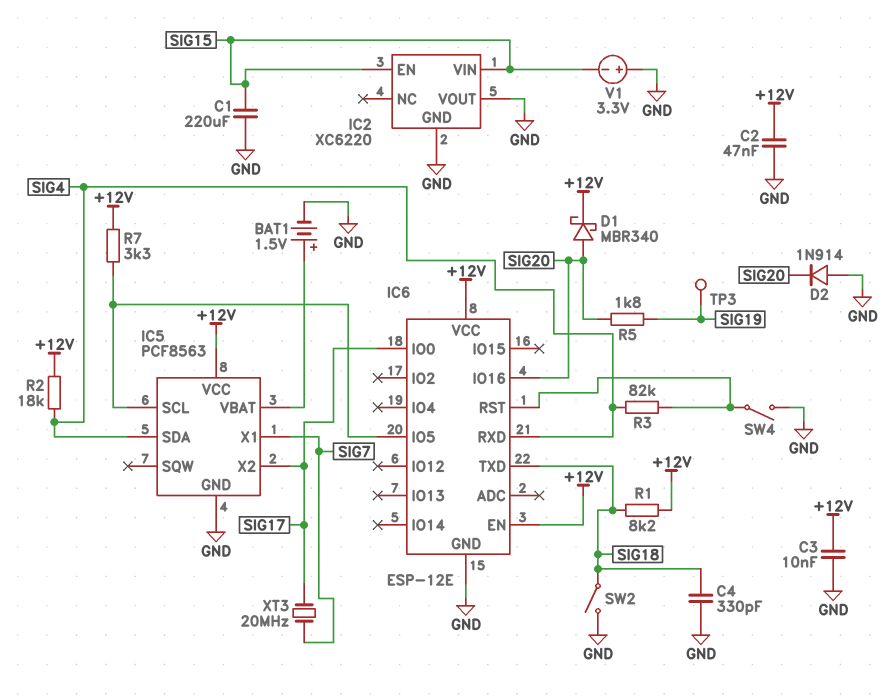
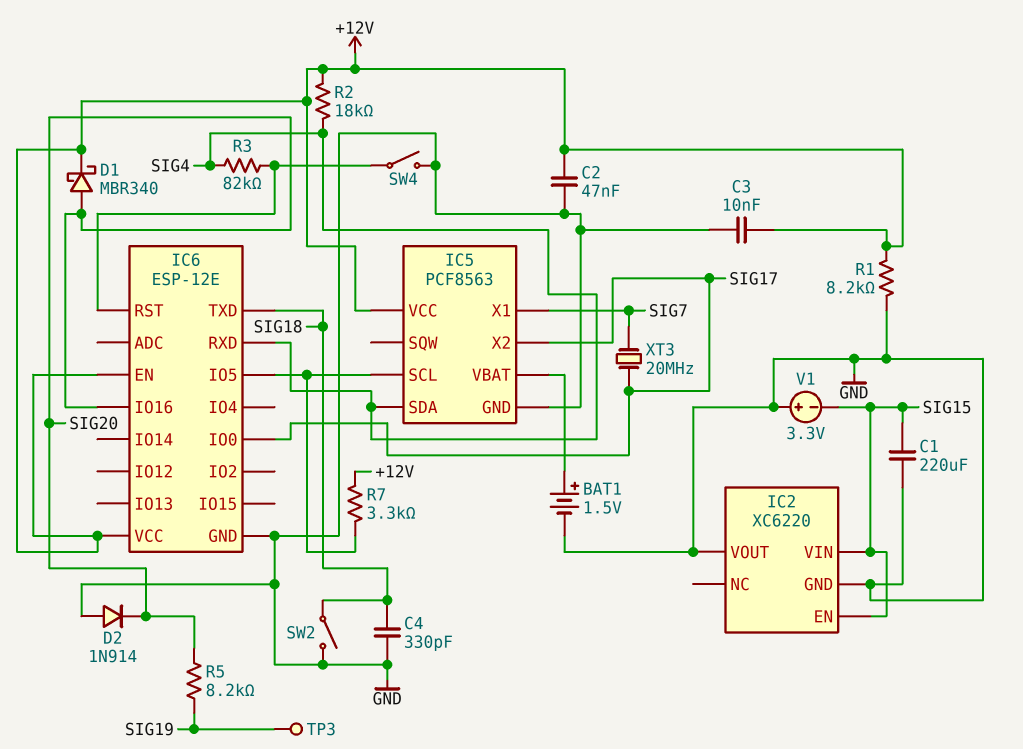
R1: 8.2k (+12V, SIG18) -> 8.2k (+12V, GND)
R5: 1.8k (SIG19, SIG20) -> 8.2k (SIG19, SIG20)

